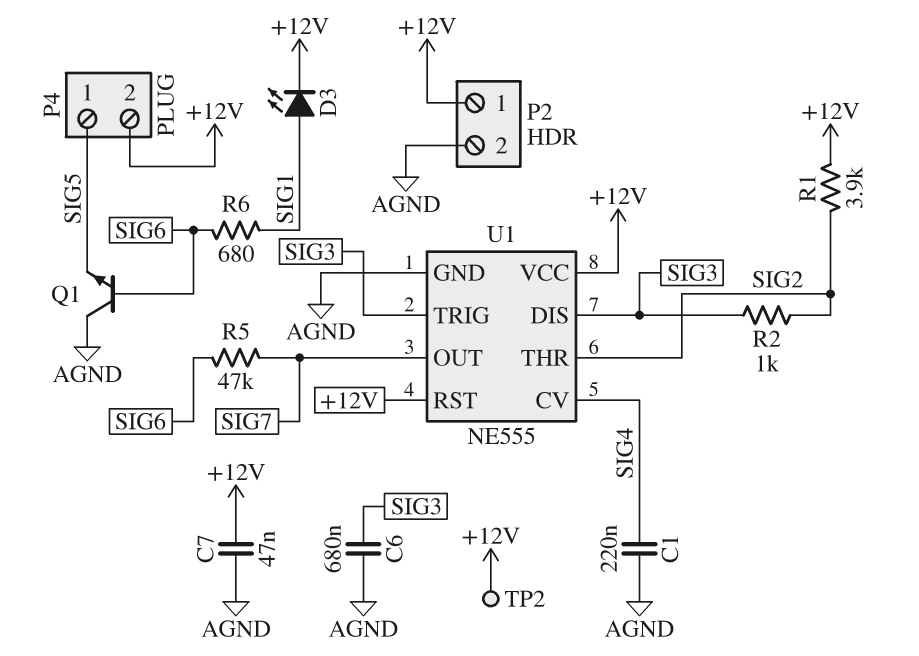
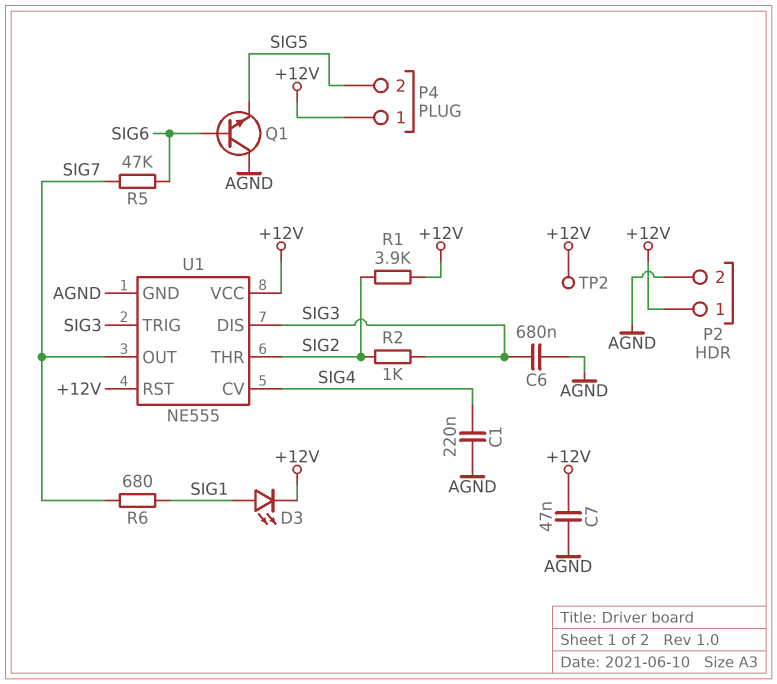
P4 pin 1: SIG5 -> +12V
P4 pin 2: +12V -> SIG5
R6: 680 (SIG1, SIG6) -> 680 (SIG1, SIG7)

